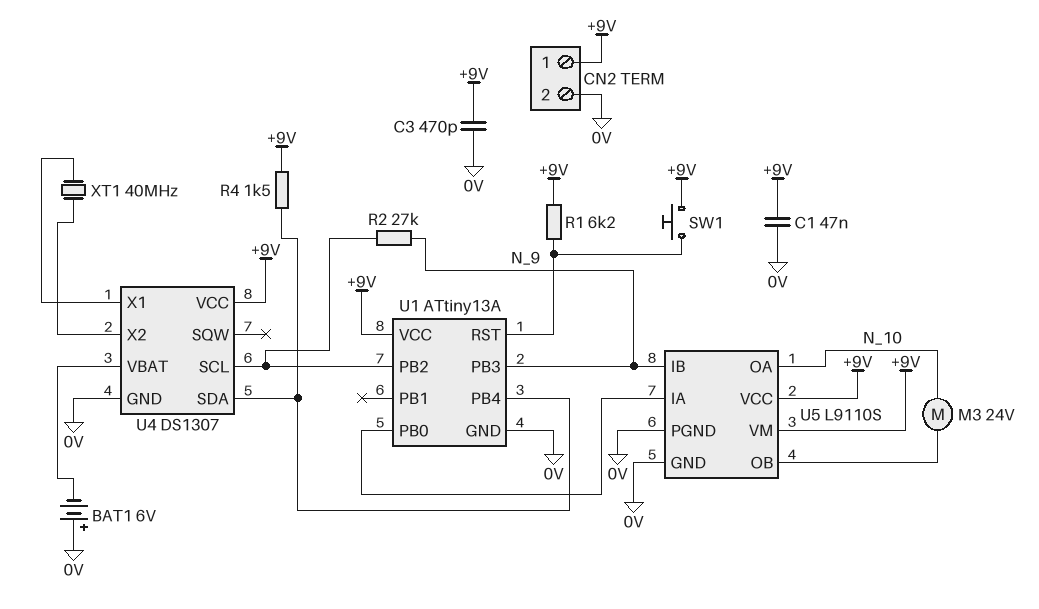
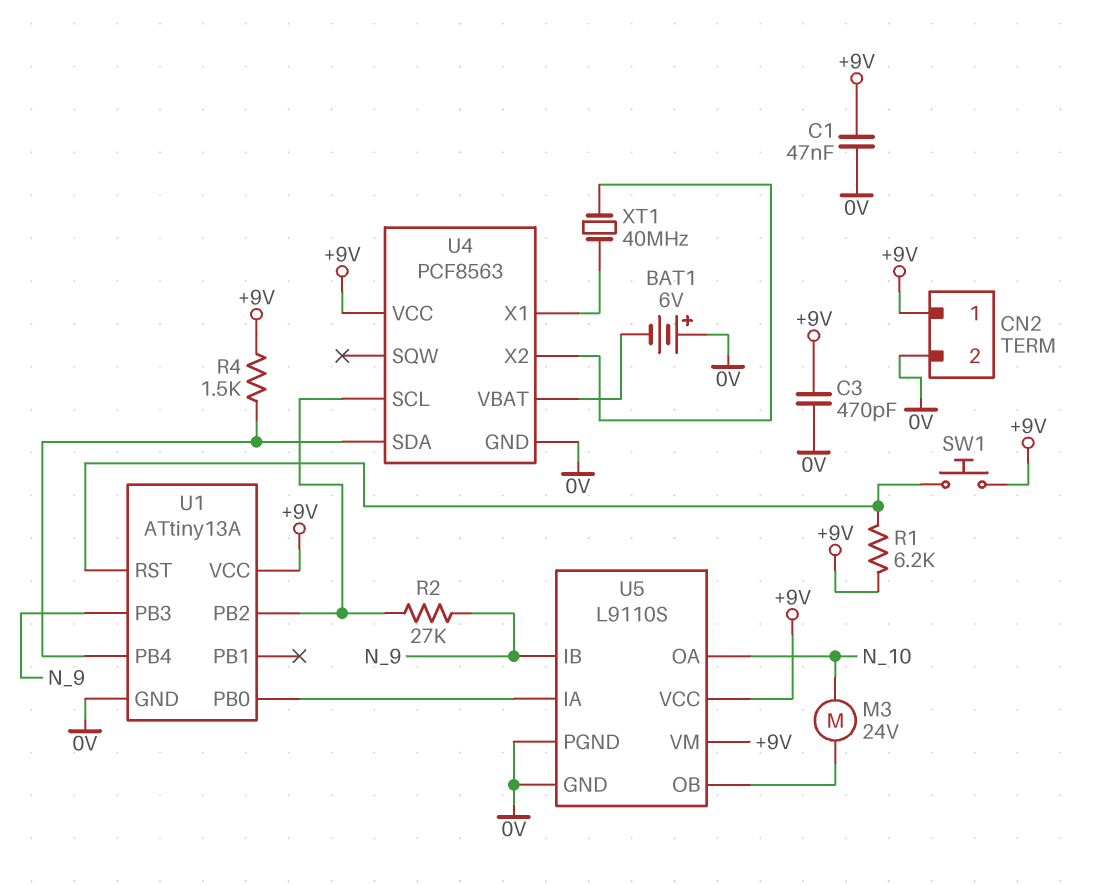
U4: DS1307 -> PCF8563

